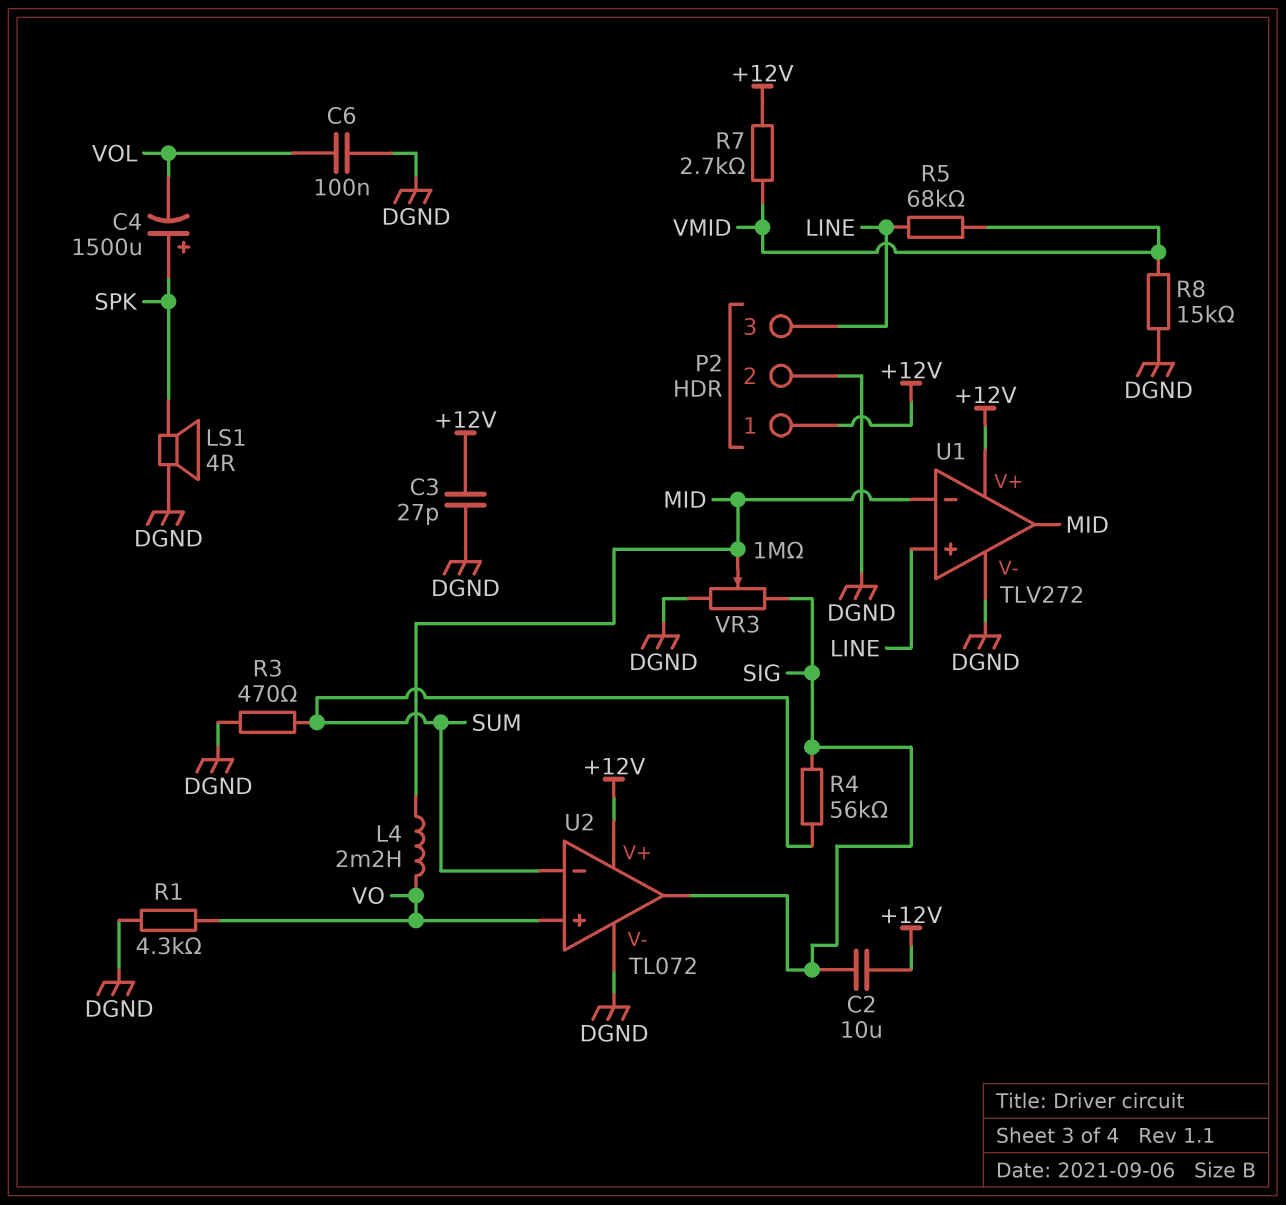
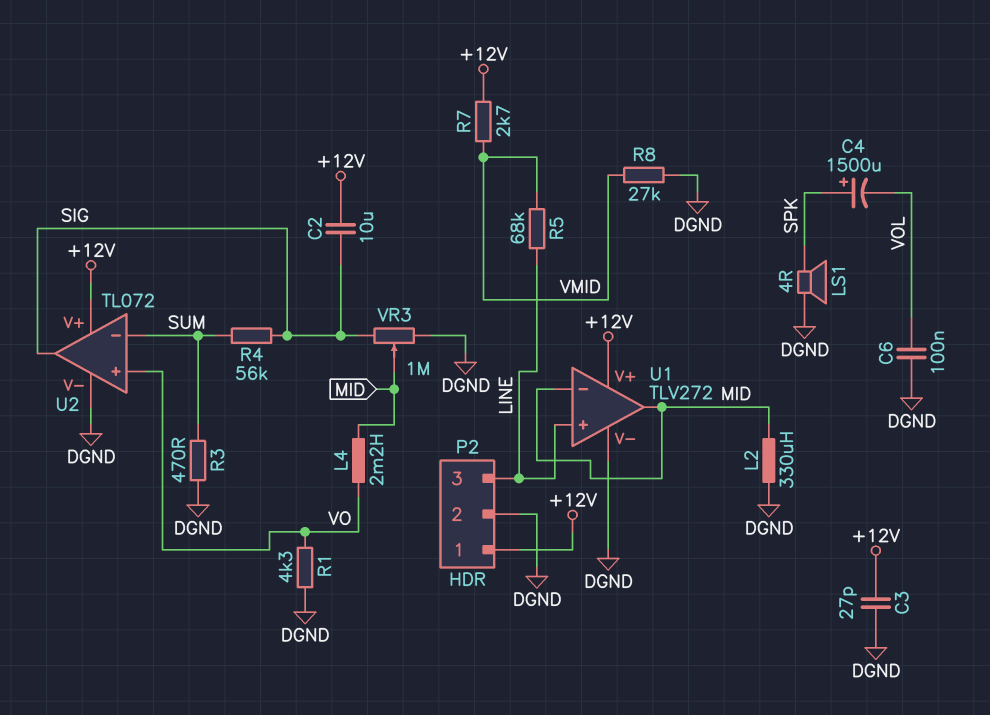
L2: none -> 330uH (DGND, MID)
R8: 15k (DGND, VMID) -> 27k (DGND, VMID)

